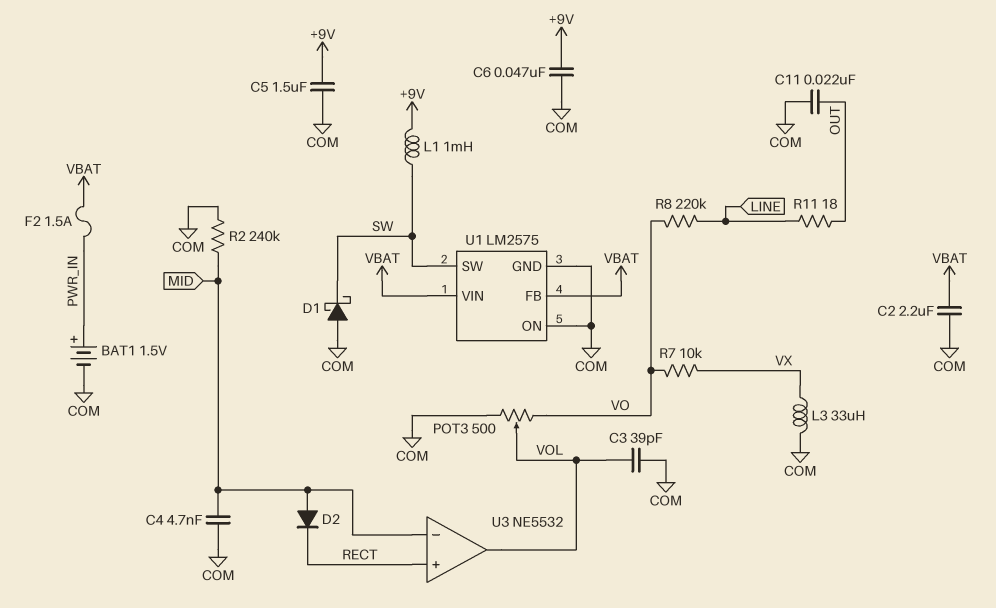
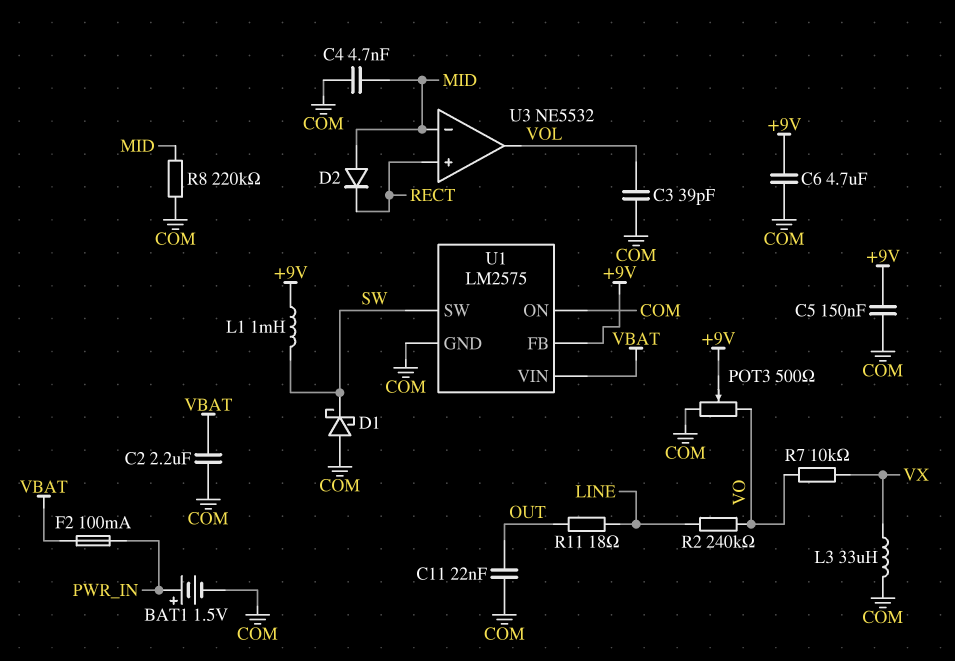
C5: 1.5uF (+9V, COM) -> 150nF (+9V, COM)
C6: 47nF (+9V, COM) -> 4.7uF (+9V, COM)
F2: 1.5A (PWR_IN, VBAT) -> 100mA (PWR_IN, VBAT)
POT3: 500 (COM, VO, wiper VOL) -> 500 (COM, VO, wiper +9V)
R2: 240k (COM, MID) -> 240k (LINE, VO)
R8: 220k (LINE, VO) -> 220k (COM, MID)
U1 pin FB: VBAT -> +9V

